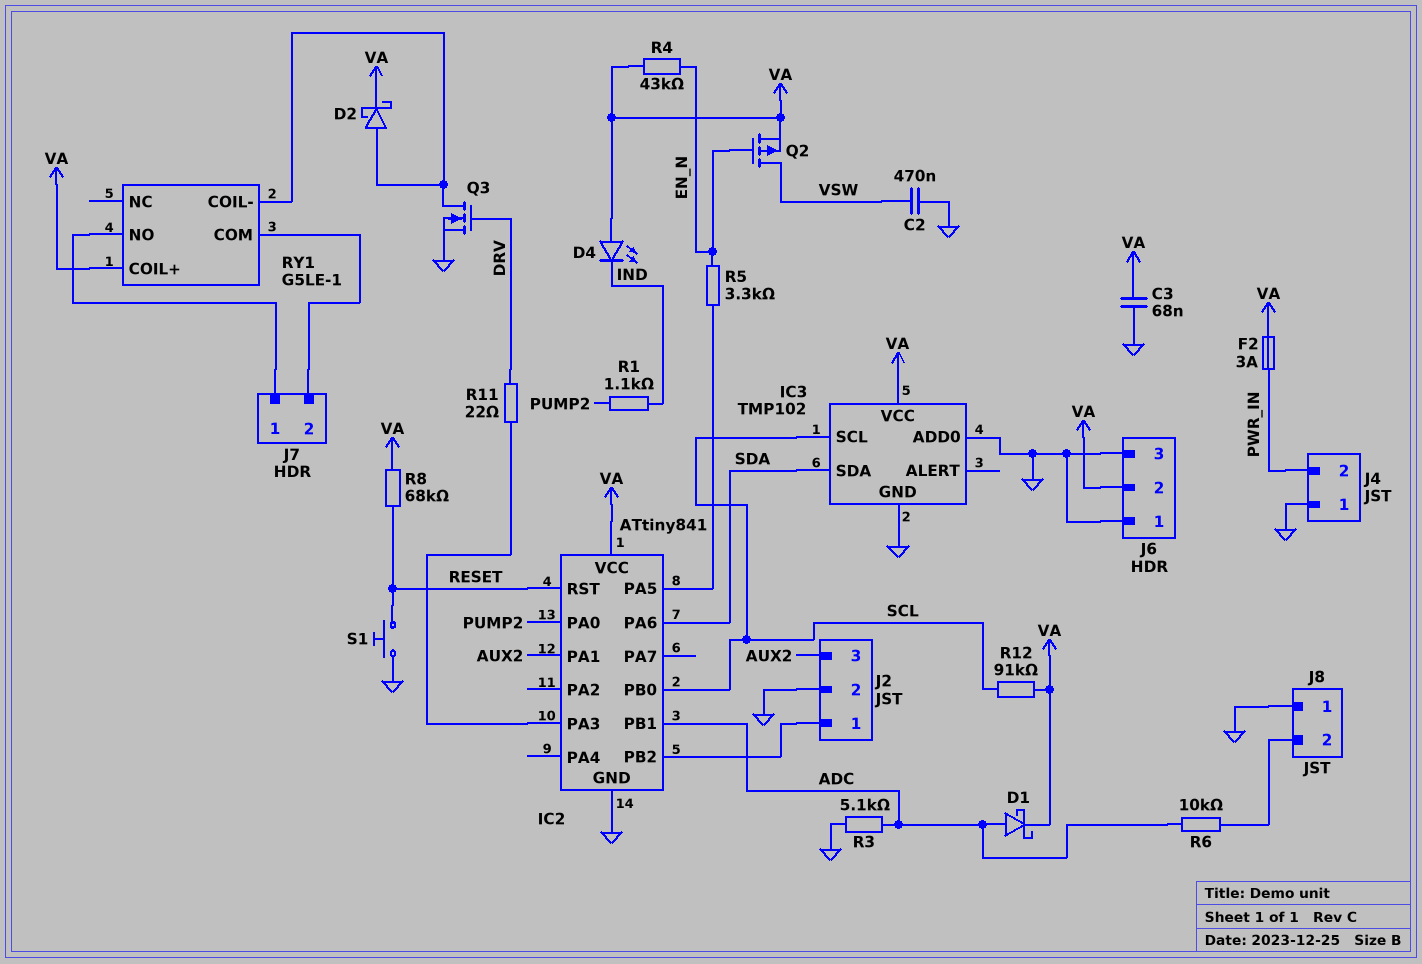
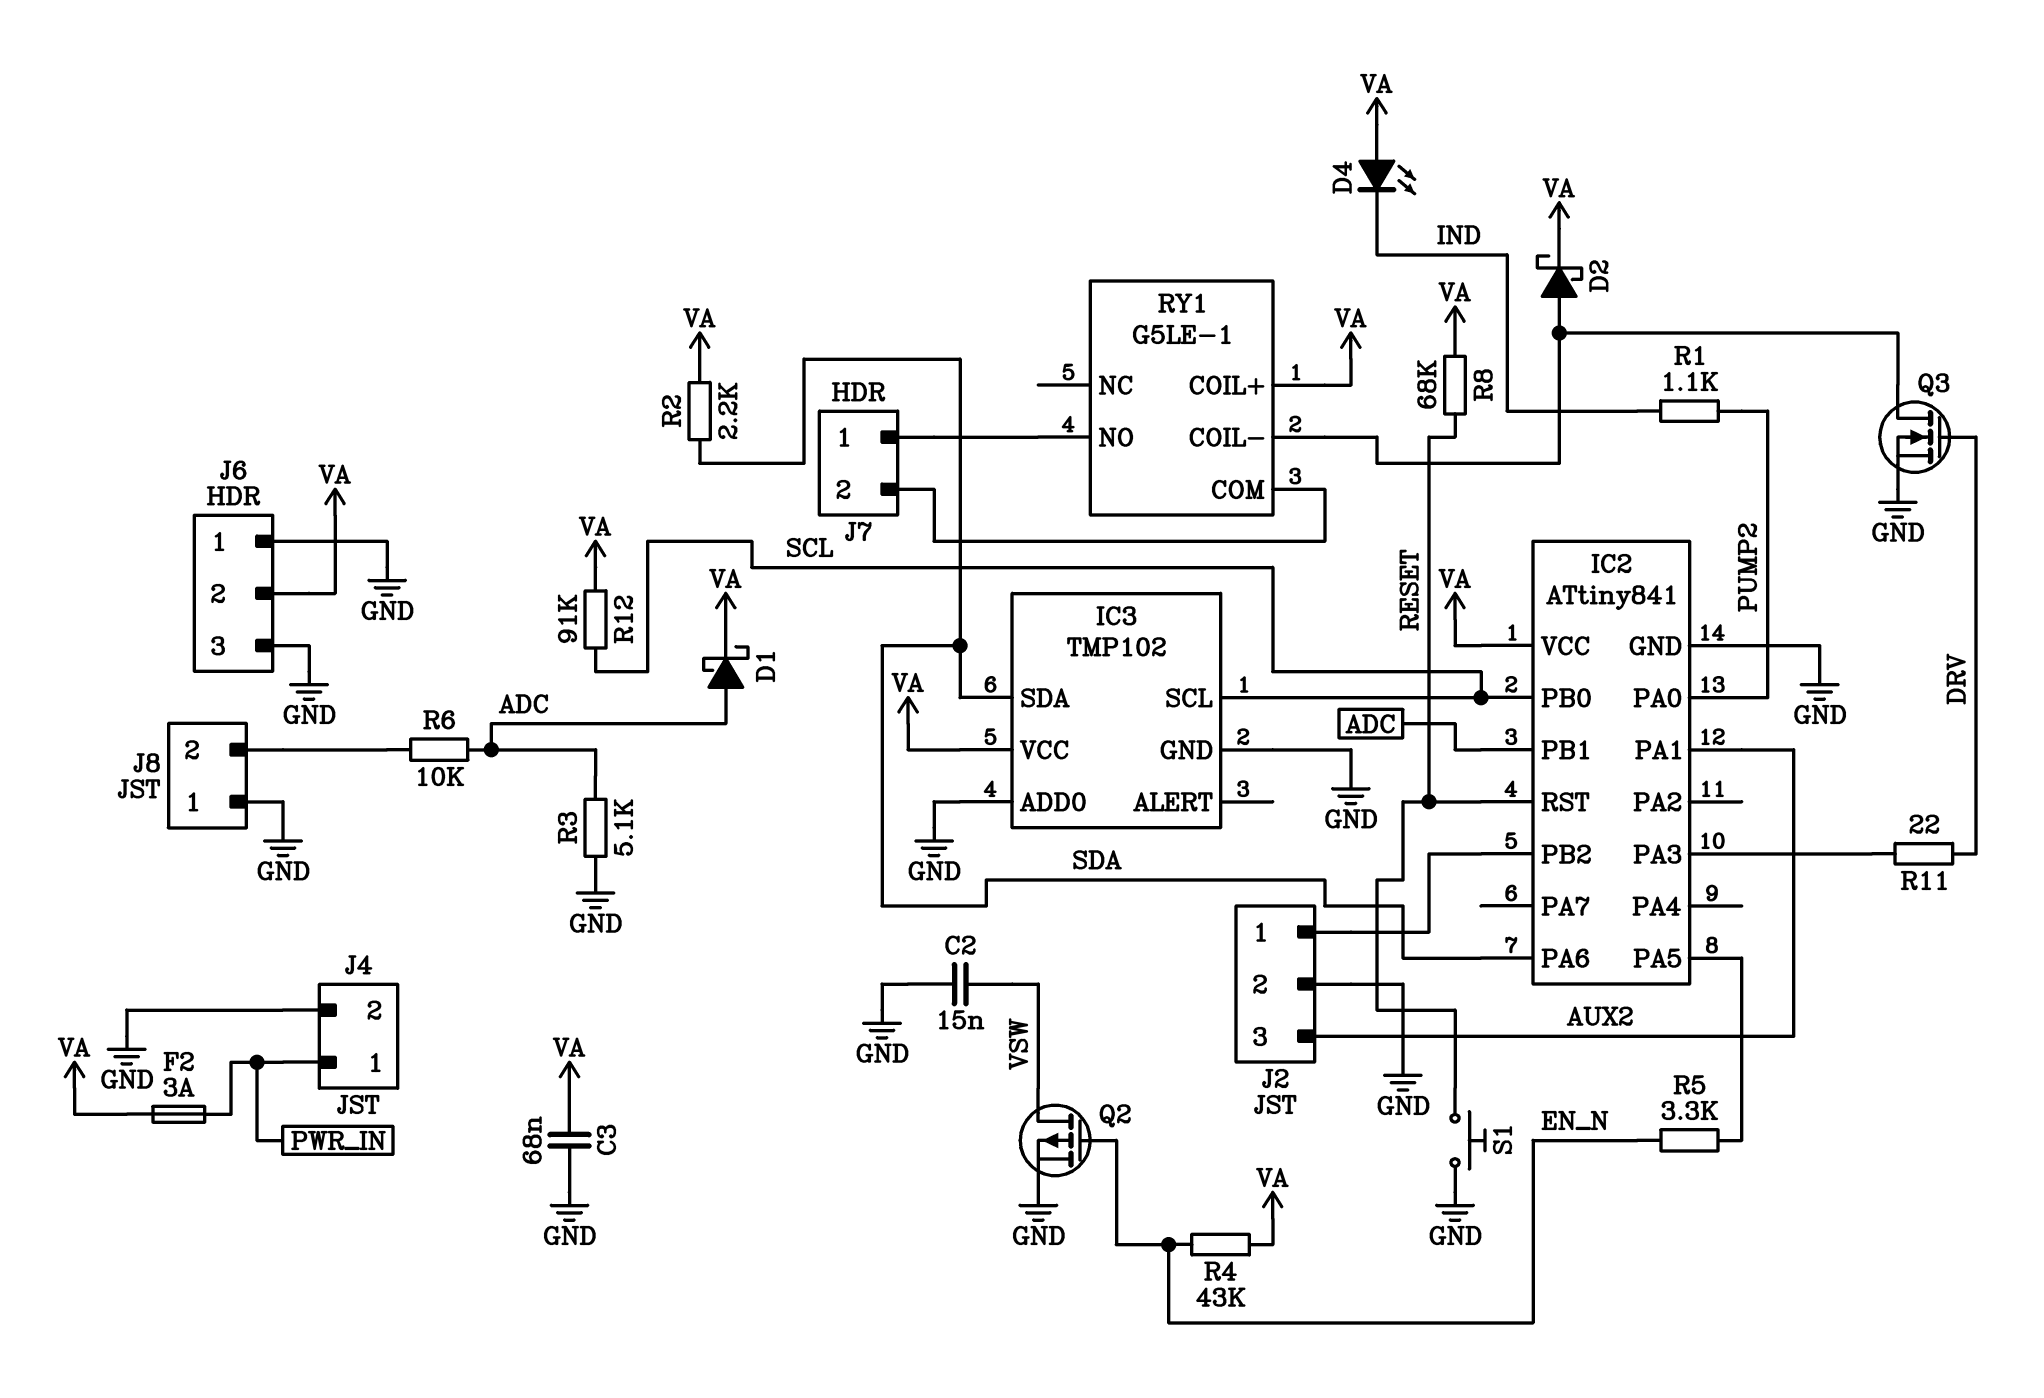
C2: 470nF (GND, VSW) -> 15nF (GND, VSW)
J4 pin 1: GND -> PWR_IN
J4 pin 2: PWR_IN -> GND
Q2: PMOS (G EN_N, D VSW, S VA) -> PMOS (G EN_N, D VSW, S GND)
R2: none -> 2.2k (SDA, VA)

